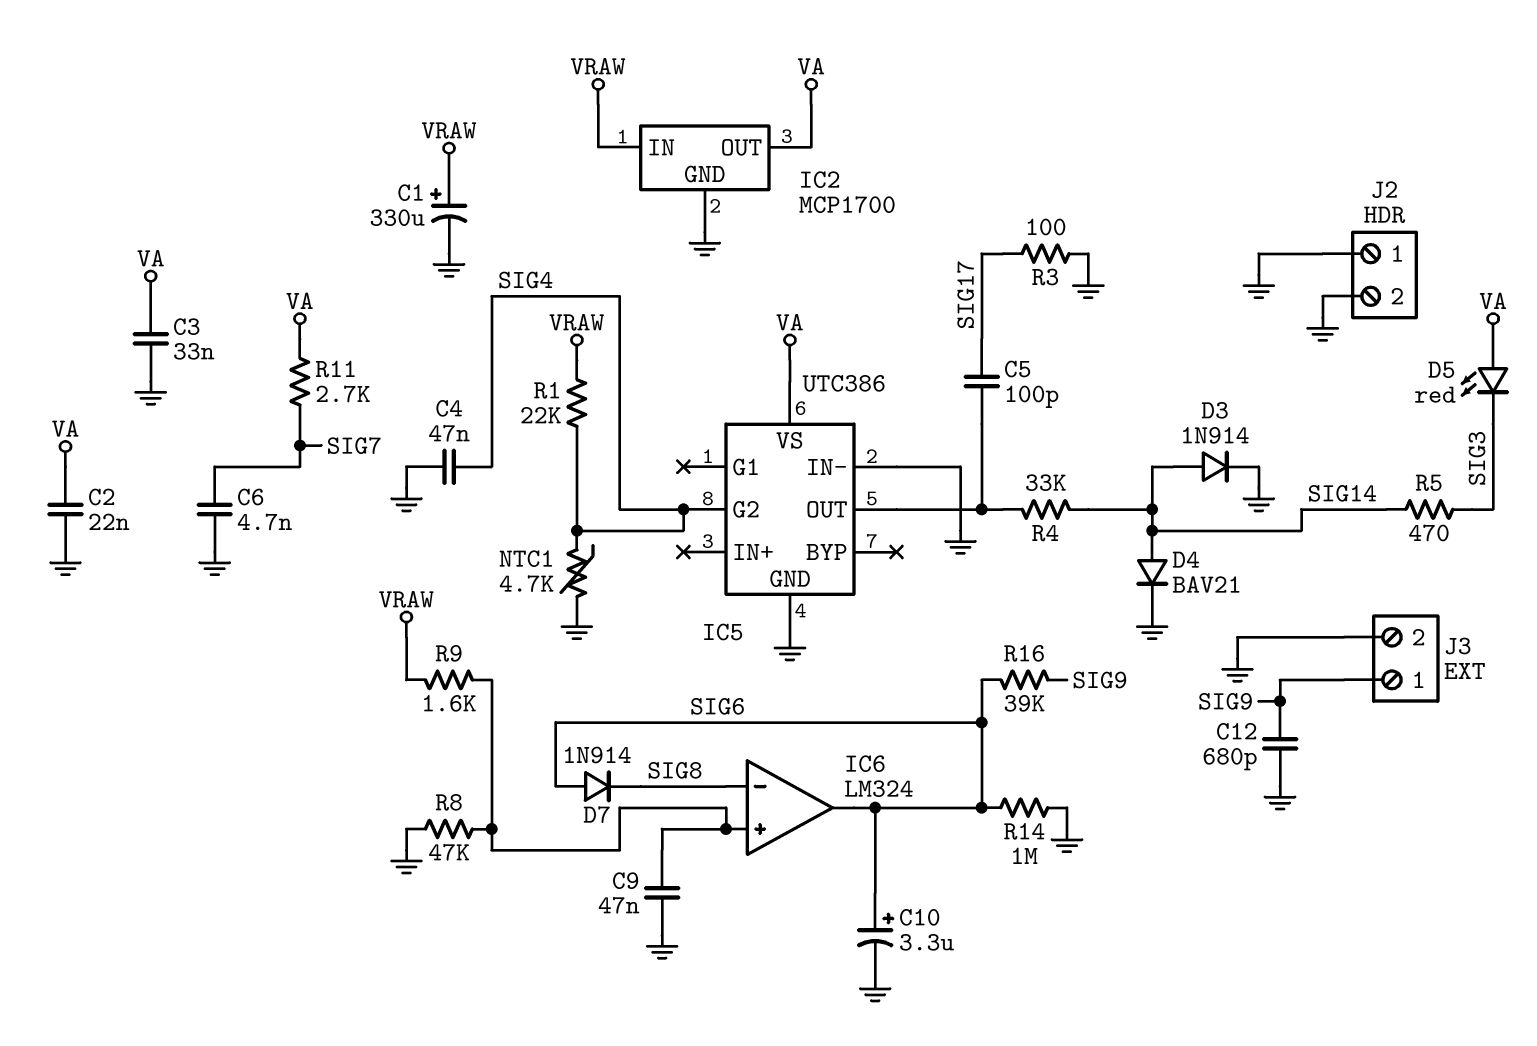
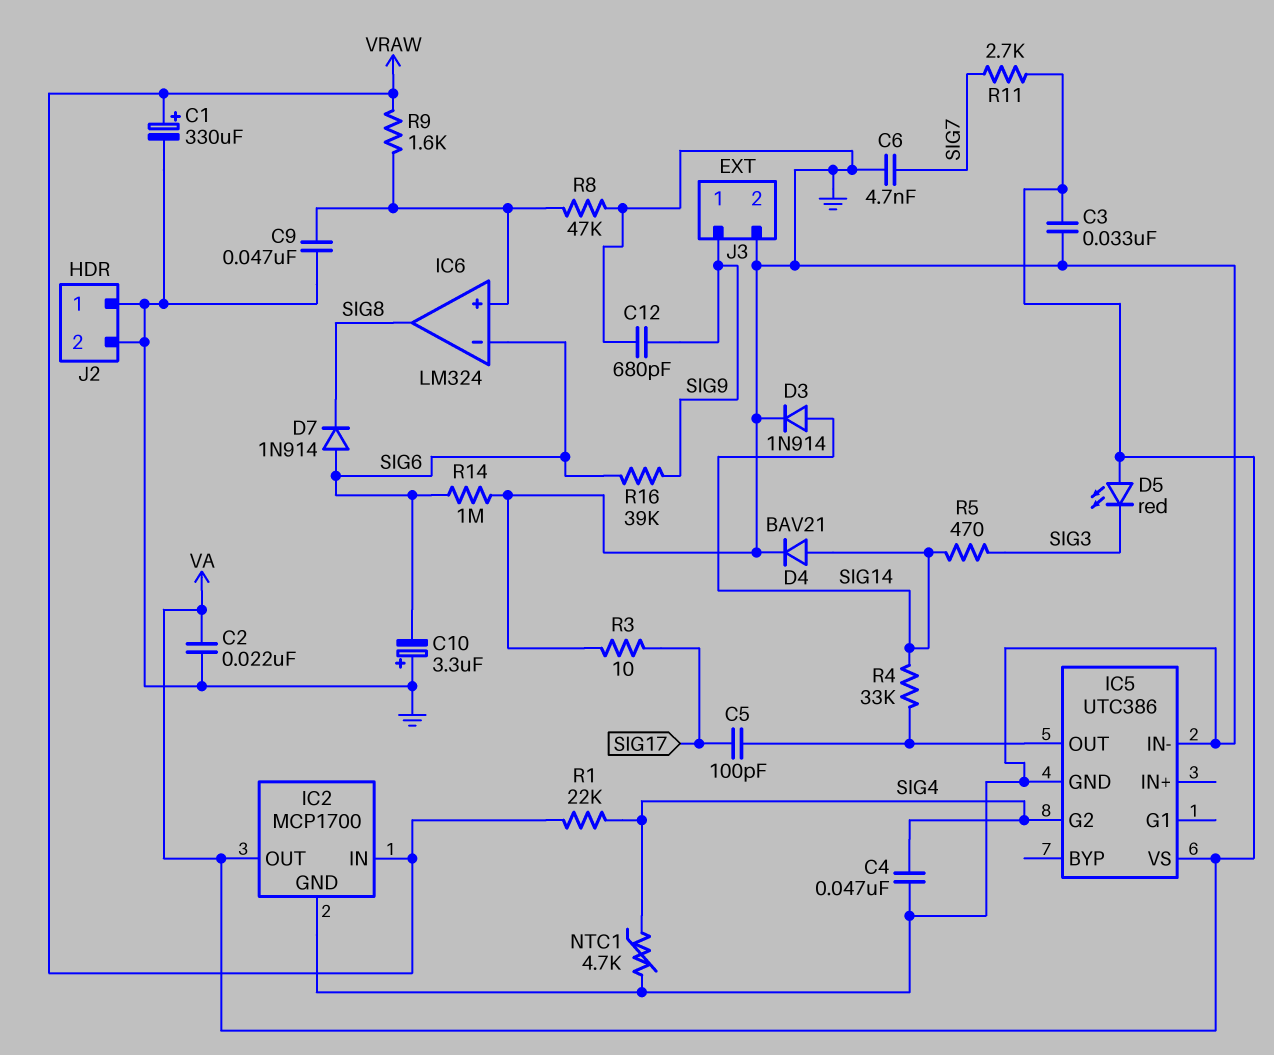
C10: 3.3uF (plus SIG6, minus GND) -> 3.3uF (plus GND, minus SIG6)
IC6 pin in-: SIG8 -> SIG6
IC6 pin out: SIG6 -> SIG8
R3: 100 (GND, SIG17) -> 10 (GND, SIG17)

